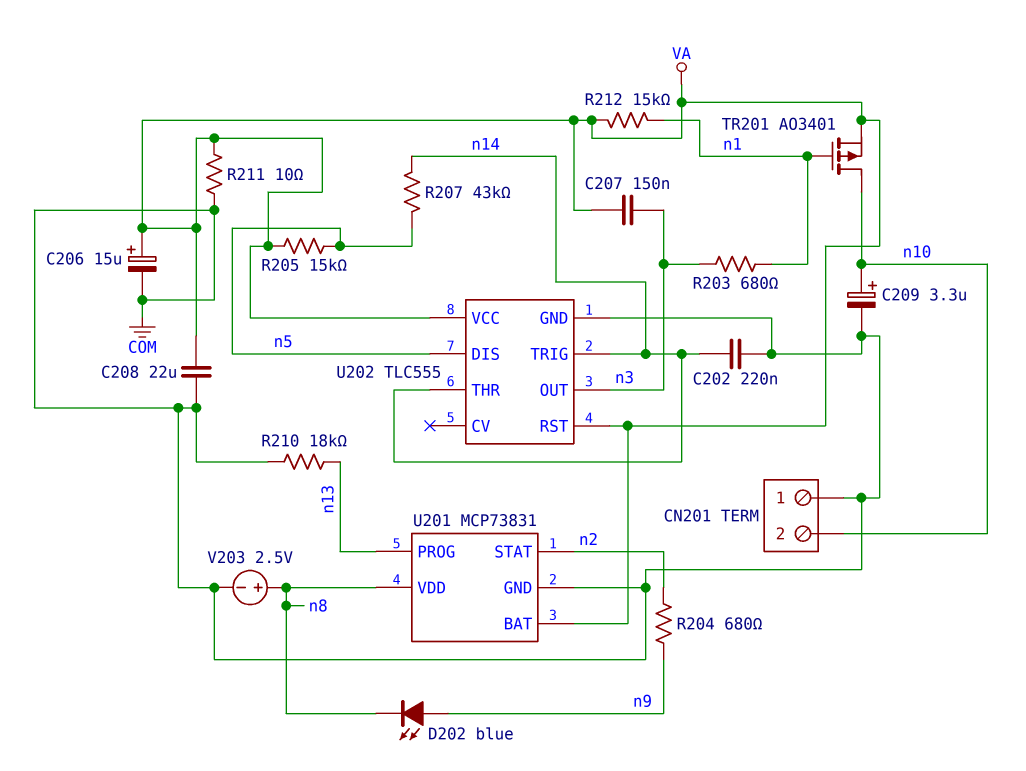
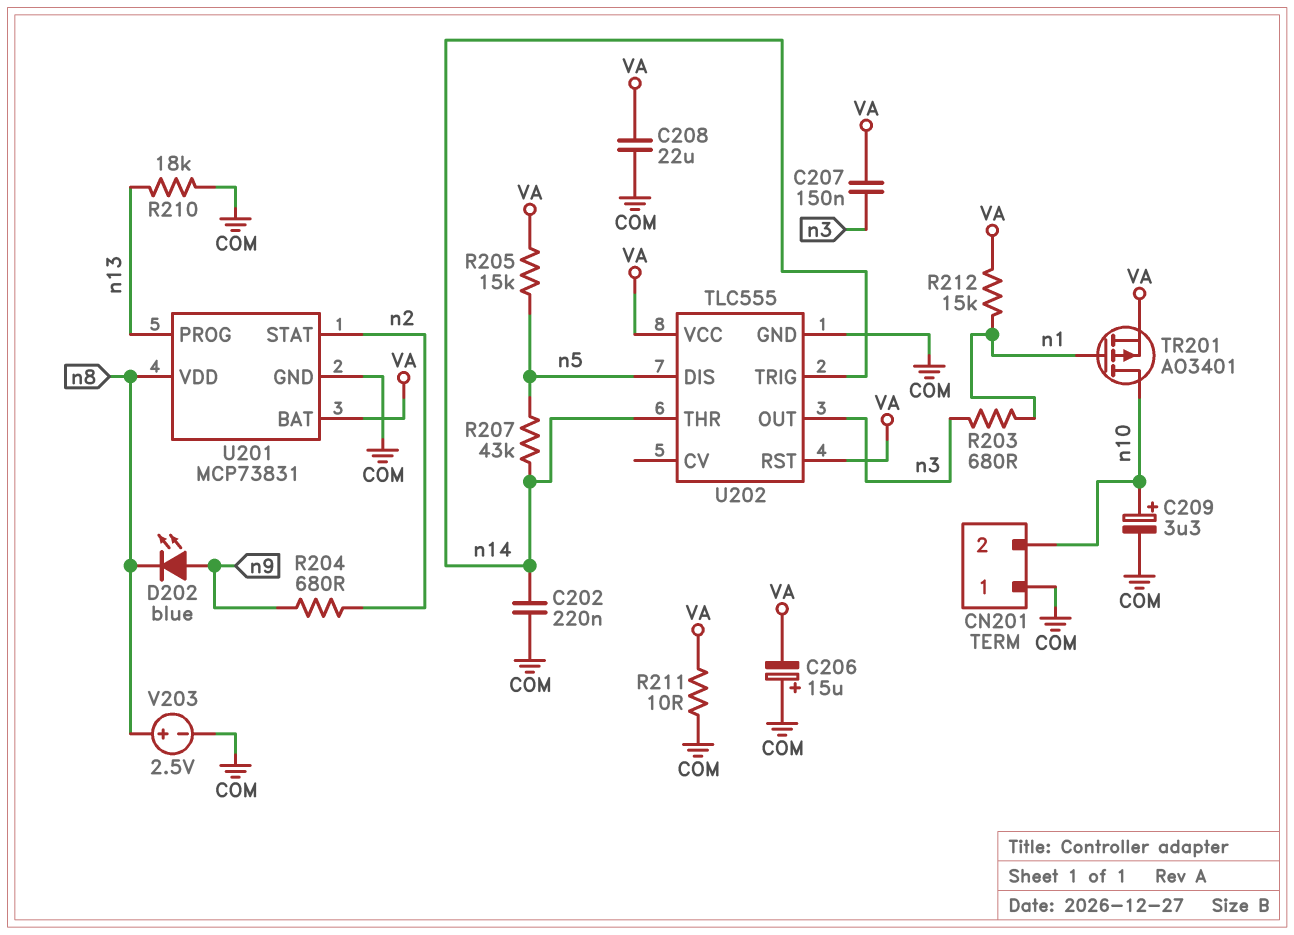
C206: 15uF (plus VA, minus COM) -> 15uF (plus COM, minus VA)

